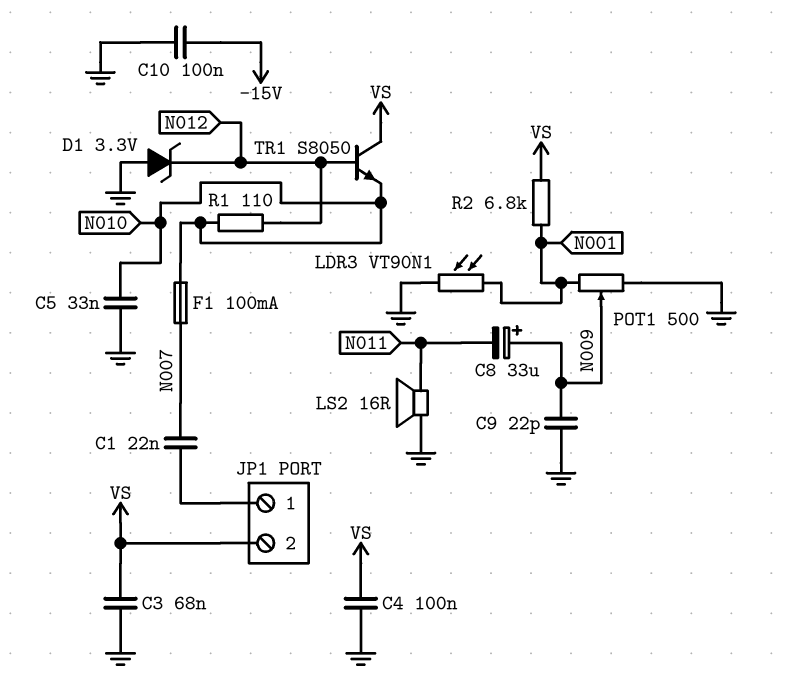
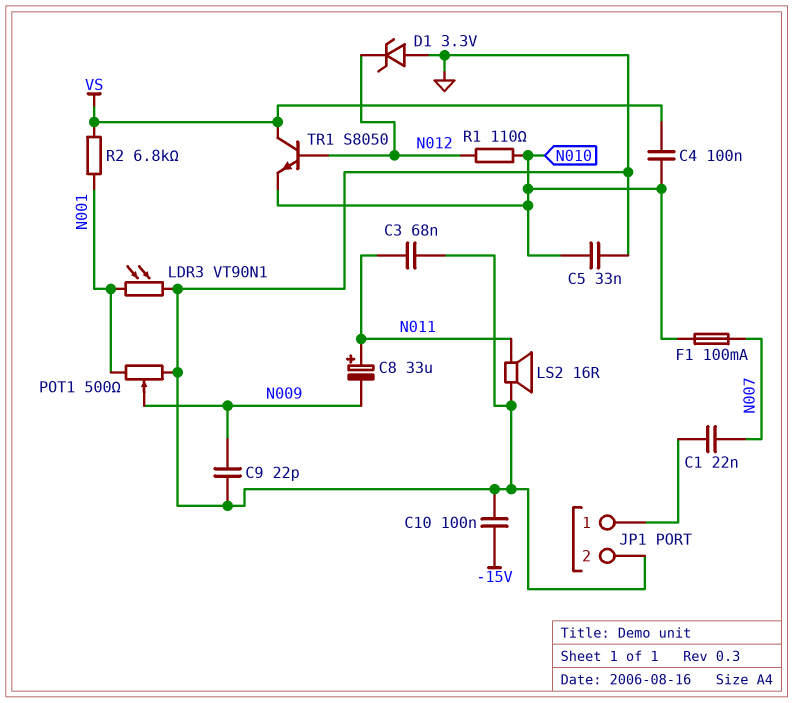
C3: 68nF (GND, VS) -> 68nF (GND, N011)
C4: 100nF (GND, VS) -> 100nF (N010, VS)
C8: 33uF (plus N009, minus N011) -> 33uF (plus N011, minus N009)
JP1 pin 2: VS -> GND

